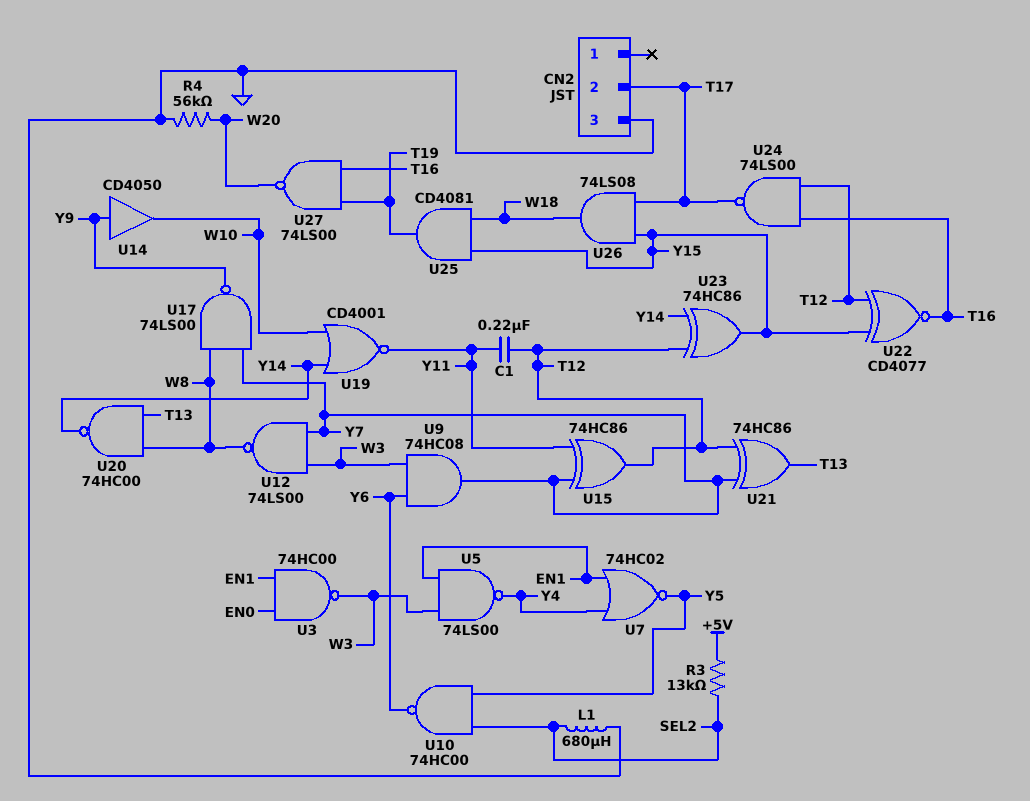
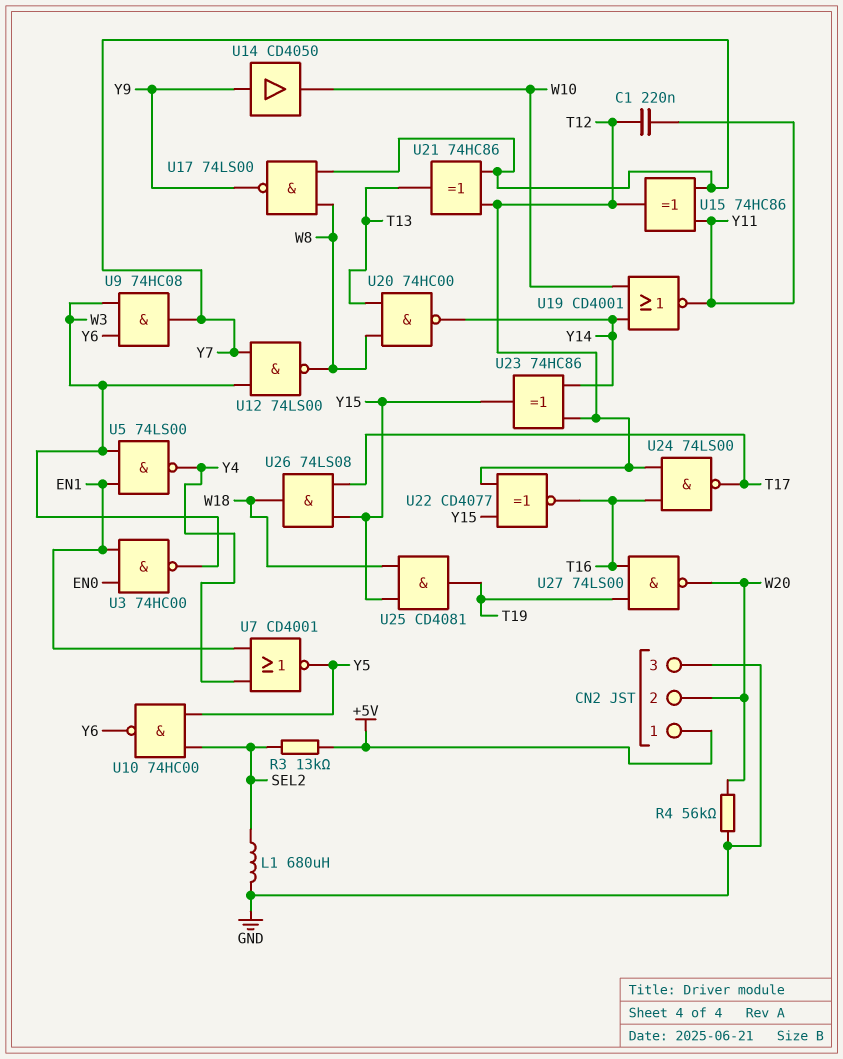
CN2 pin 1: none -> +5V
CN2 pin 2: T17 -> W20
U7: NOR 74HC02 (in EN1, in Y4, out Y5) -> NOR CD4001 (in EN1, in Y4, out Y5)

